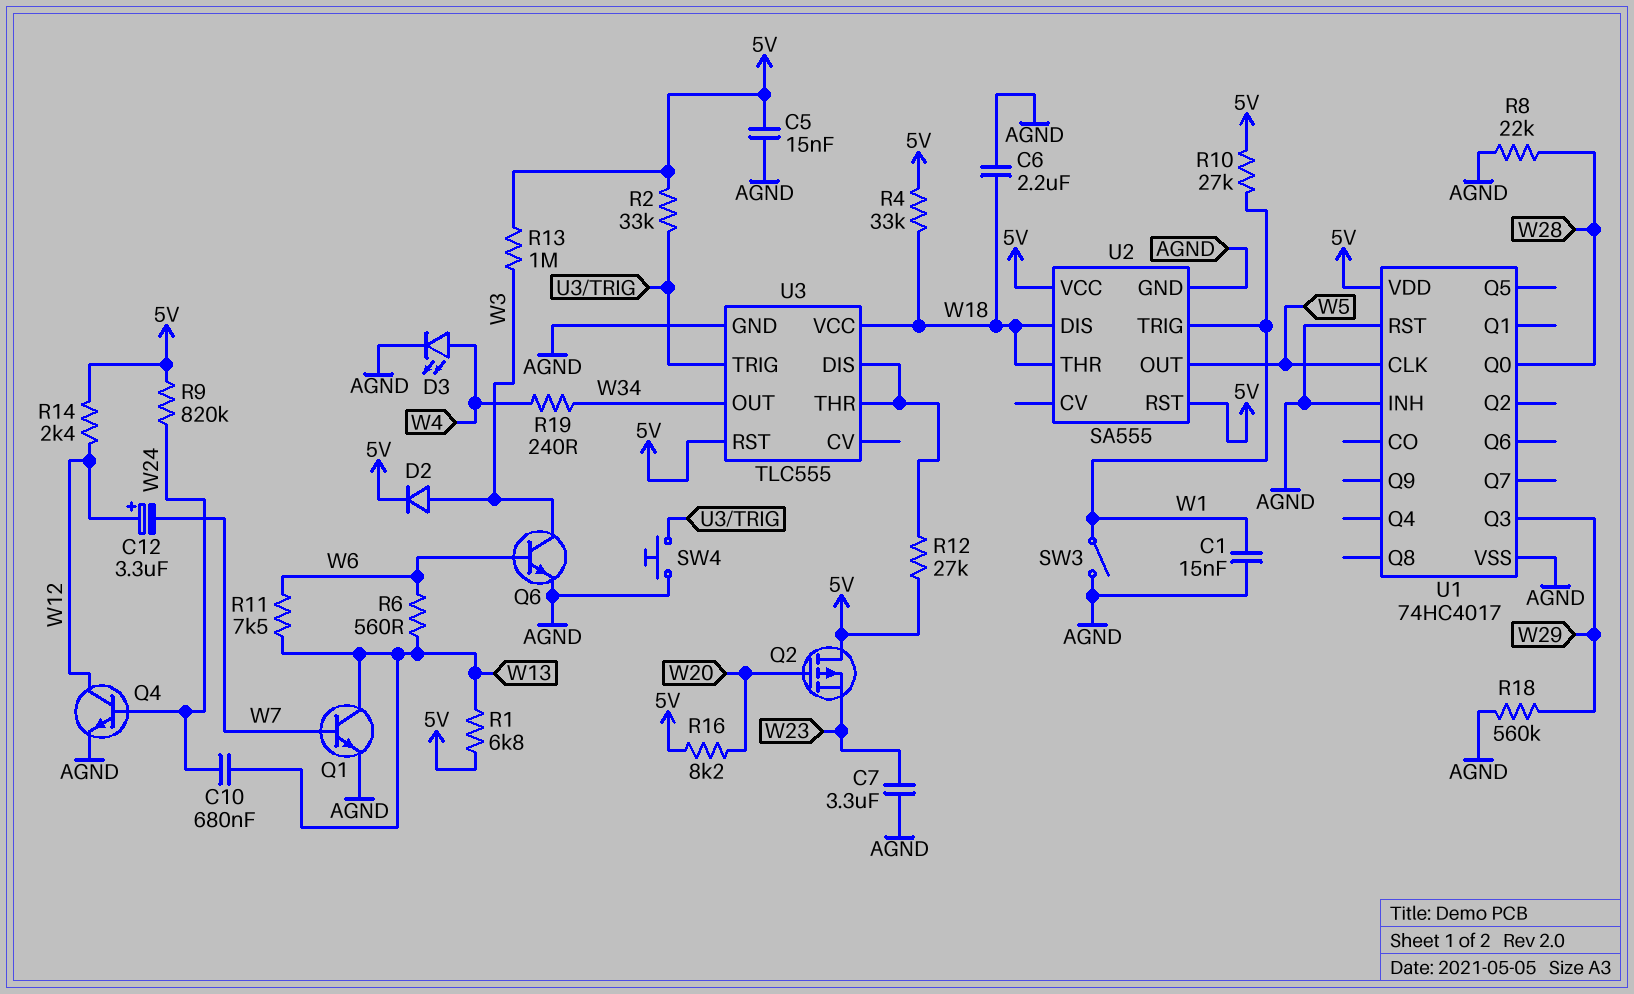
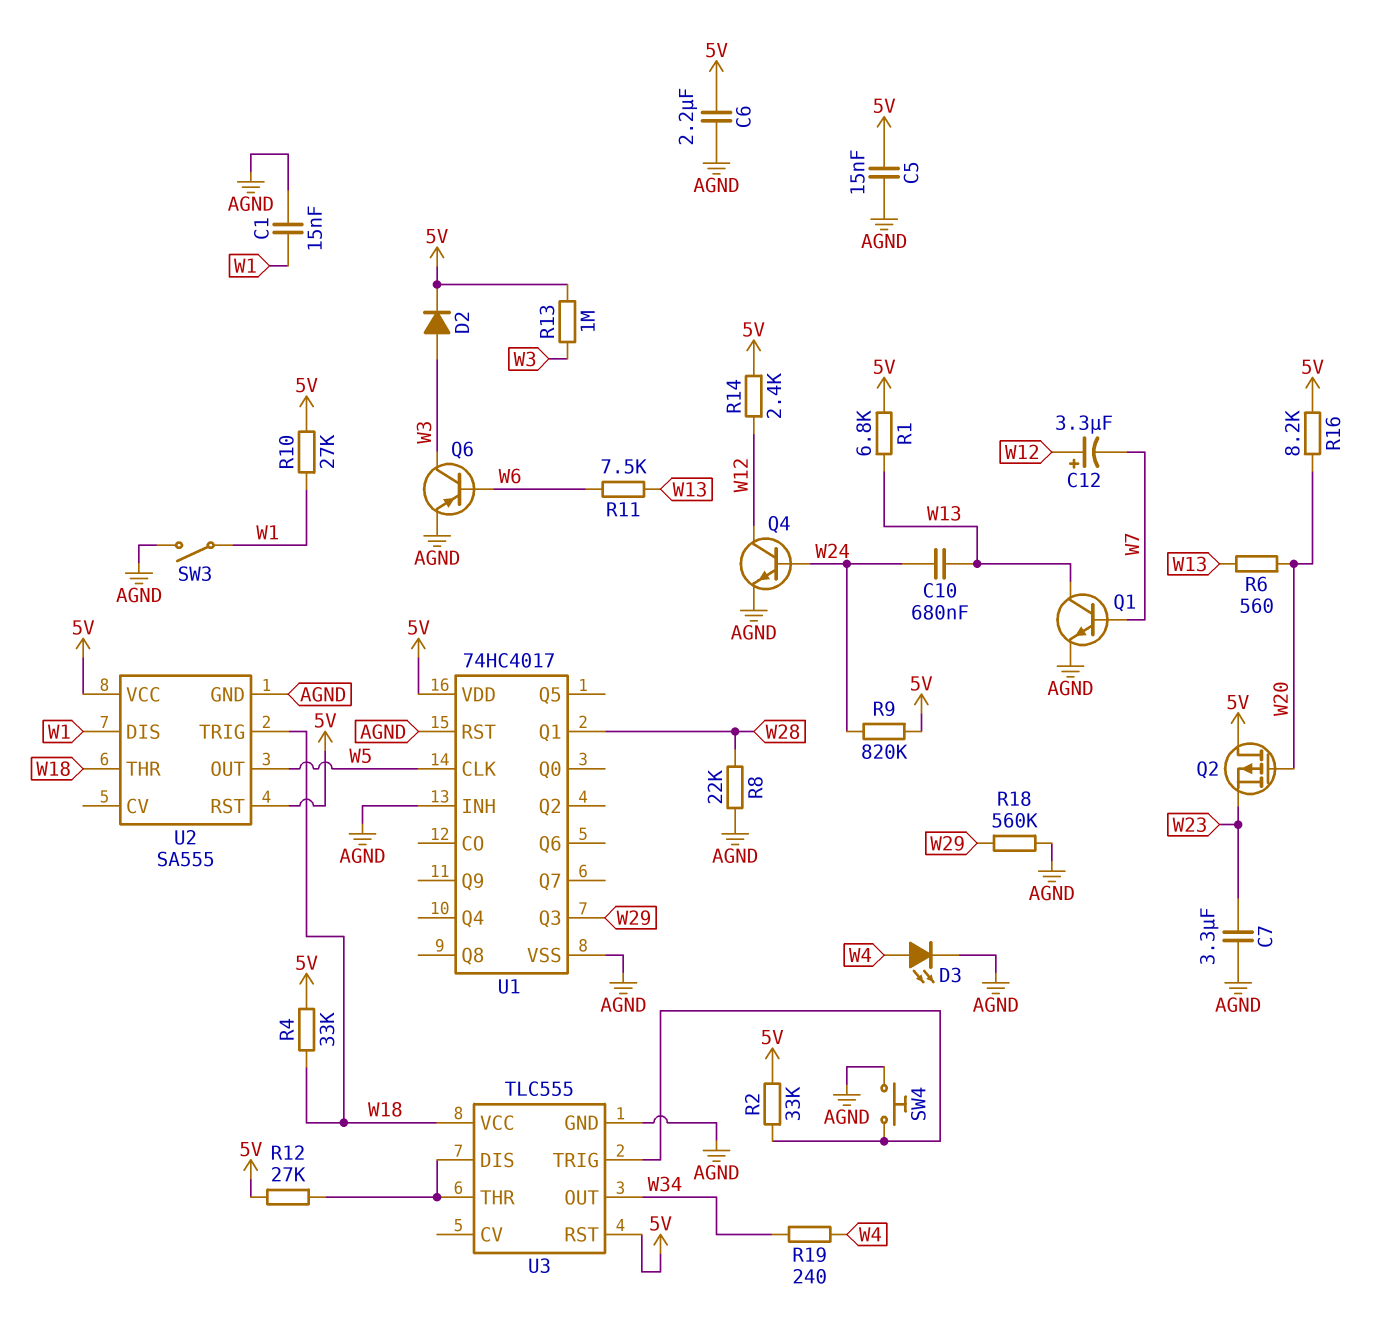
C6: 2.2uF (AGND, W18) -> 2.2uF (5V, AGND)
Q6: NPN (B W6, C W3, E AGND) -> PNP (B W6, C W3, E AGND)
R6: 560 (W6, W13) -> 560 (W13, W20)
U1 pin Q0: W28 -> none
U1 pin Q1: none -> W28
U2 pin DIS: W18 -> W1
U2 pin TRIG: W1 -> W18

